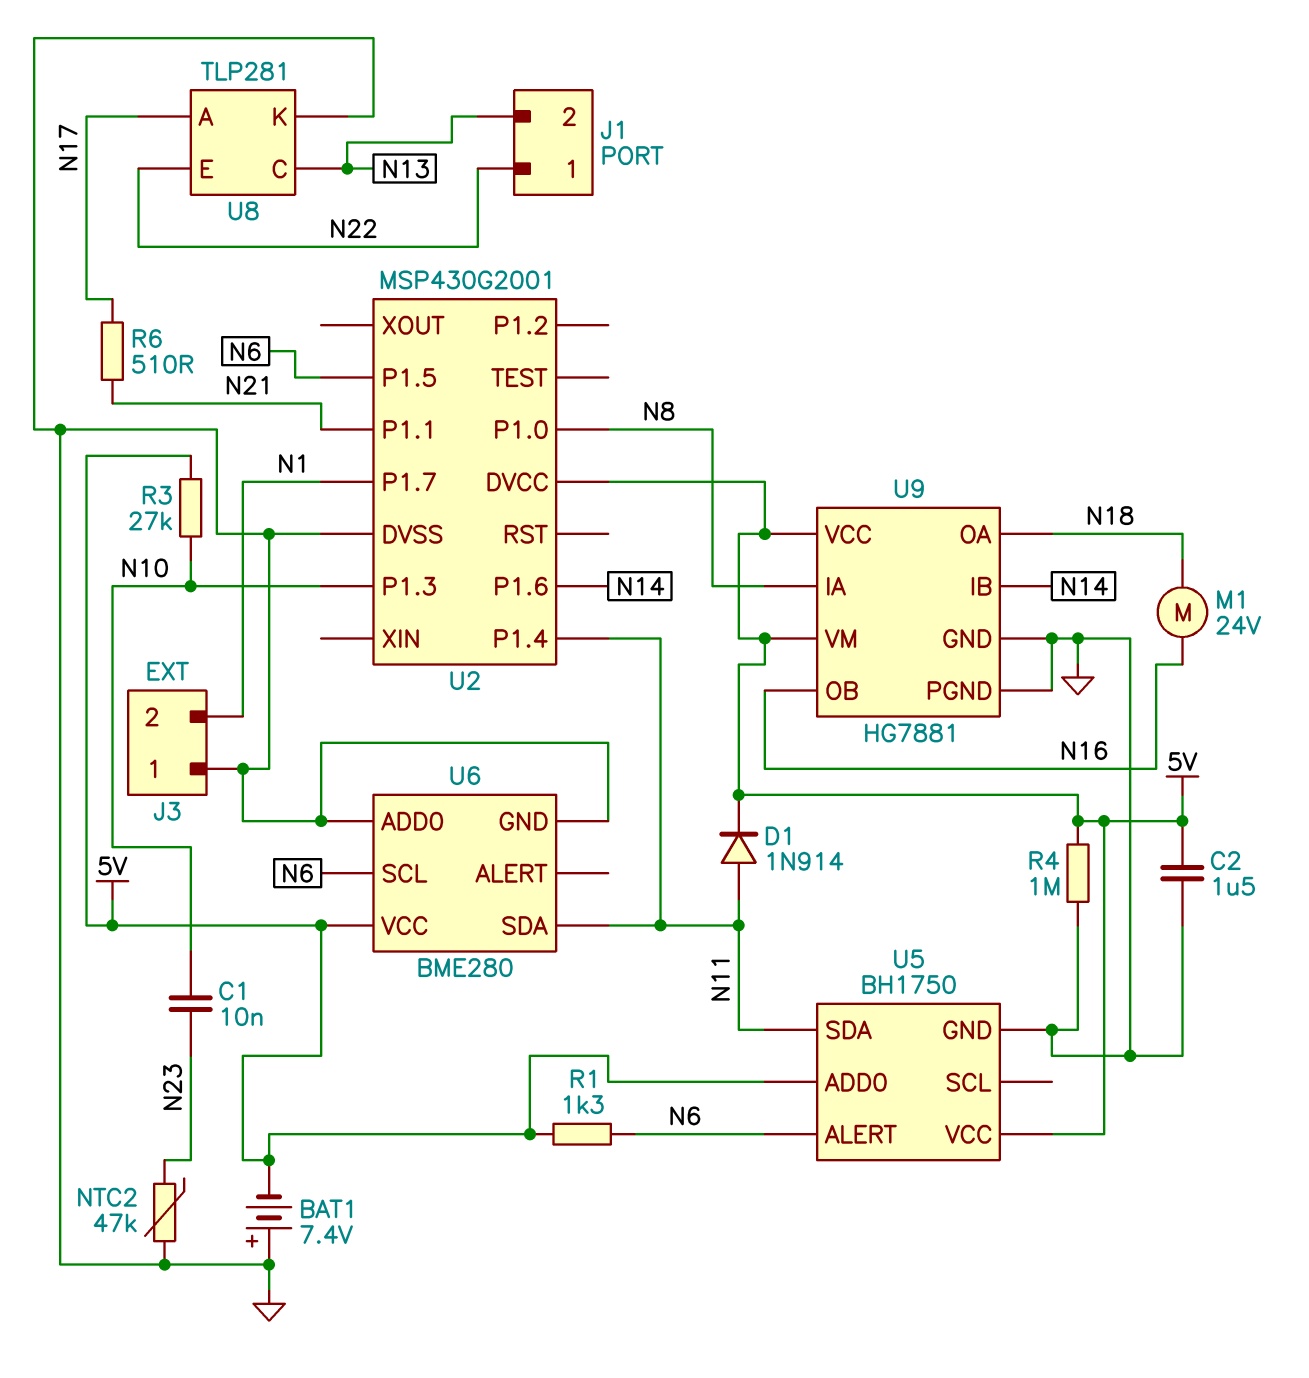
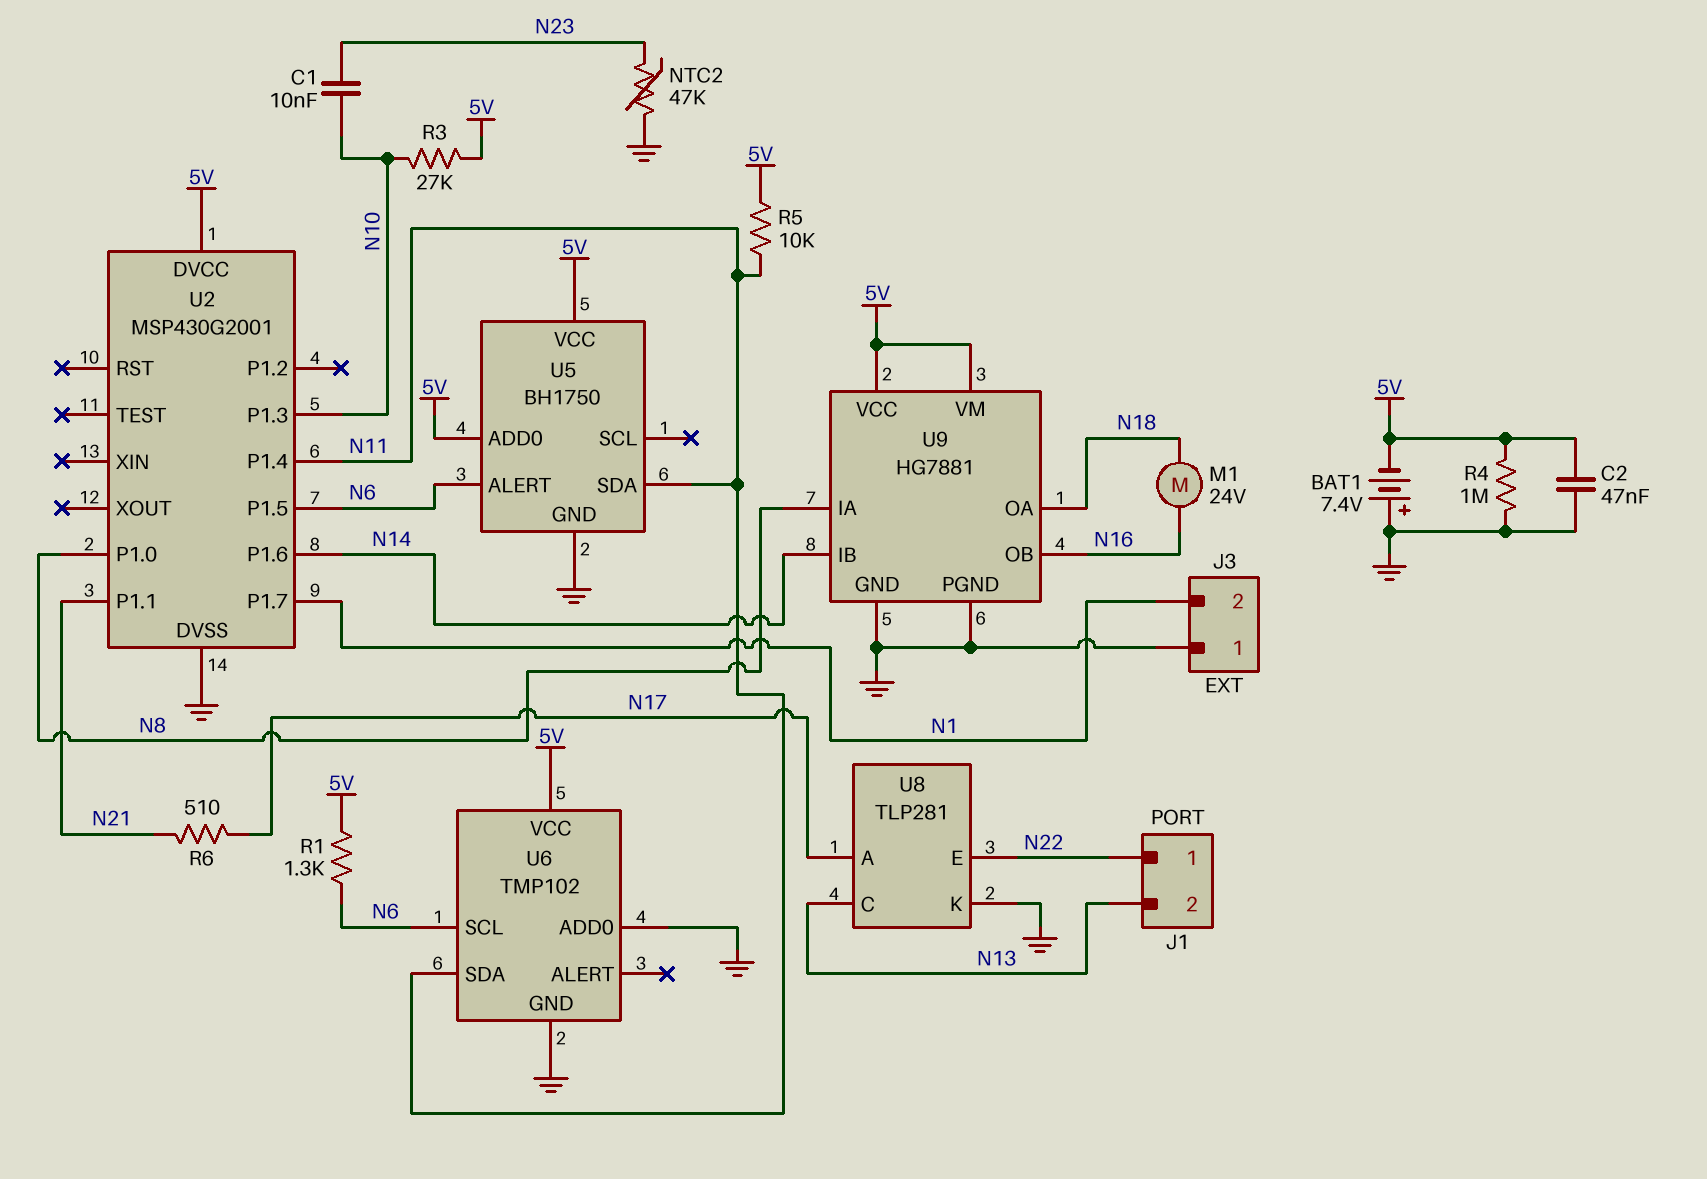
C2: 1.5uF (5V, GND) -> 47nF (5V, GND)
D1: diode 1N914 (A N11, K 5V) -> none
R5: none -> 10k (5V, N11)
U6: BME280 -> TMP102

